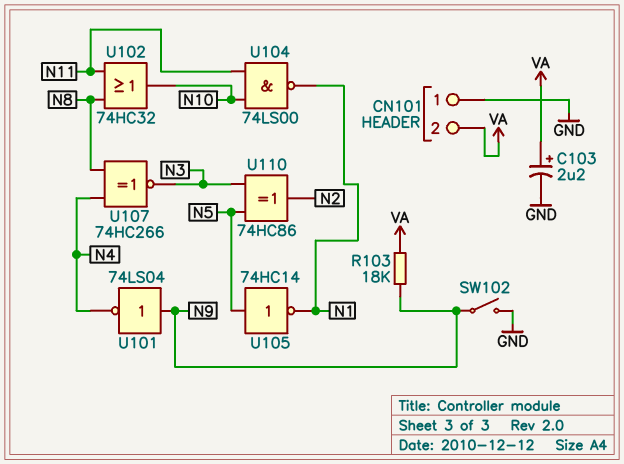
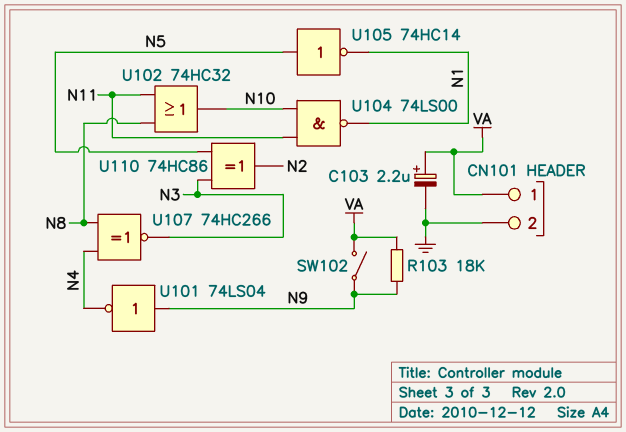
CN101 pin 1: GND -> VA
CN101 pin 2: VA -> GND
SW102: switch (GND, N9) -> switch (N9, VA)

